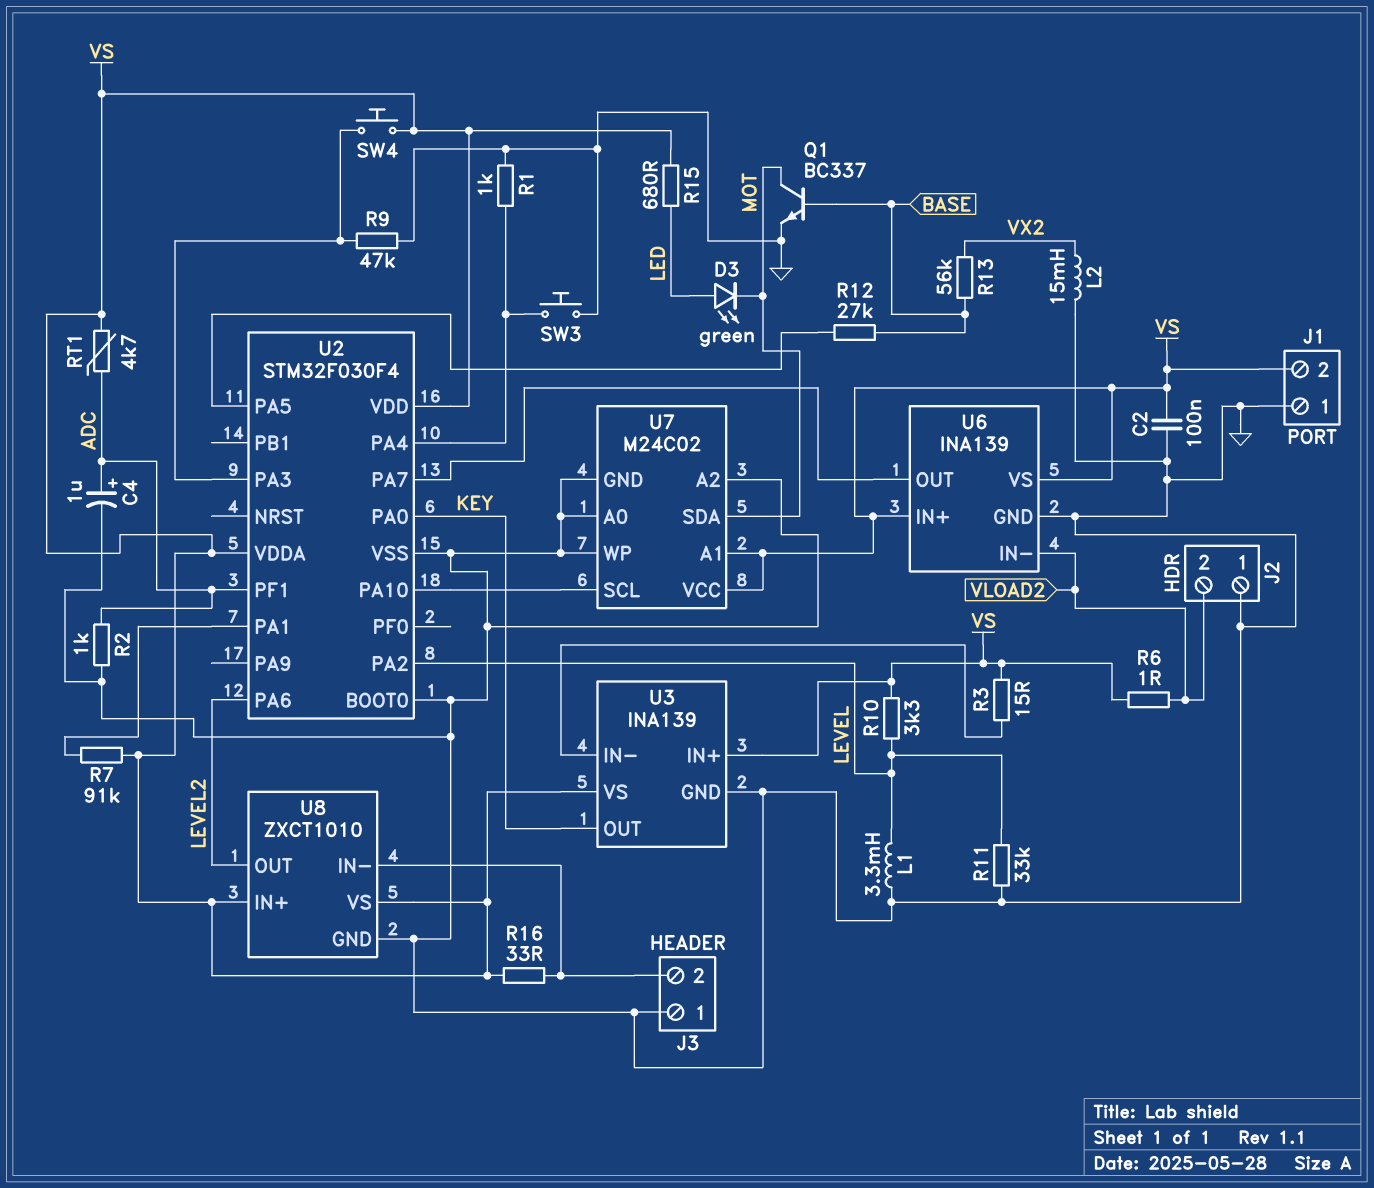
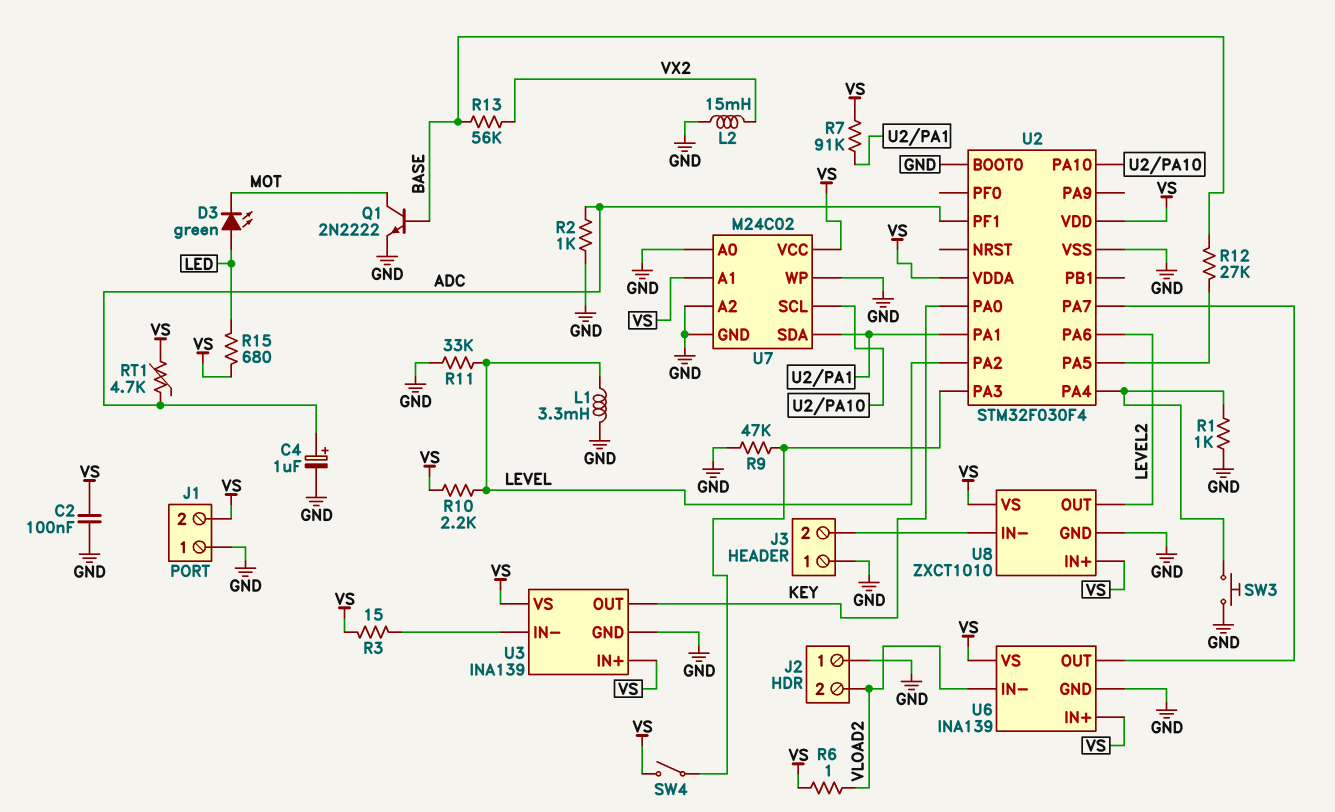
Q1: NPN BC337 (B BASE, C MOT, E GND) -> NPN 2N2222 (B BASE, C MOT, E GND)
R10: 3.3k (LEVEL, VS) -> 2.2k (LEVEL, VS)
R16: 33 (J3/2, VS) -> none
SW4: button (U2/PA3, VS) -> switch (U2/PA3, VS)
U7 pin SDA: MOT -> U2/PA1

